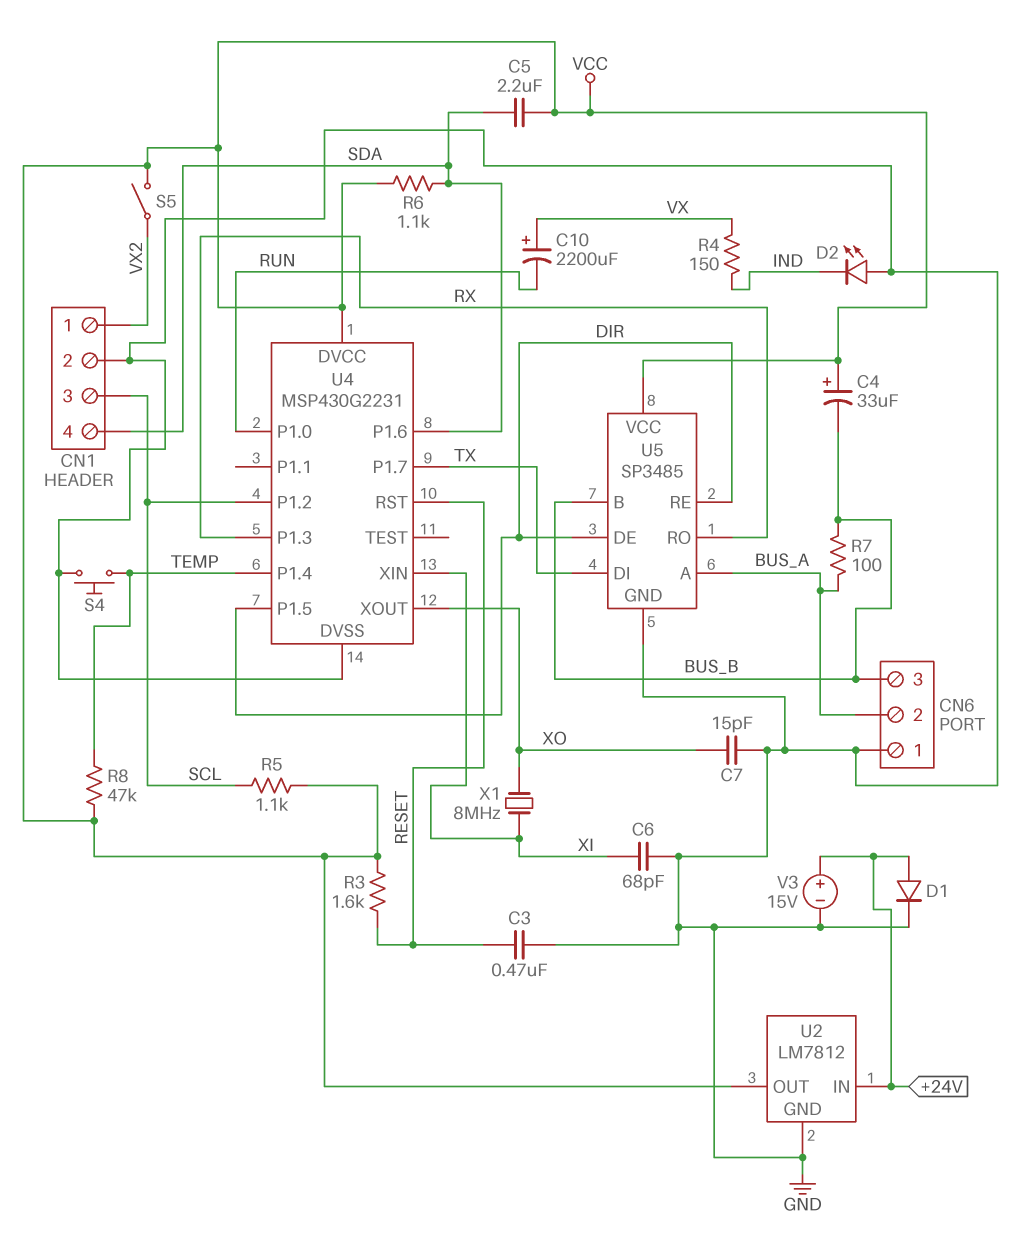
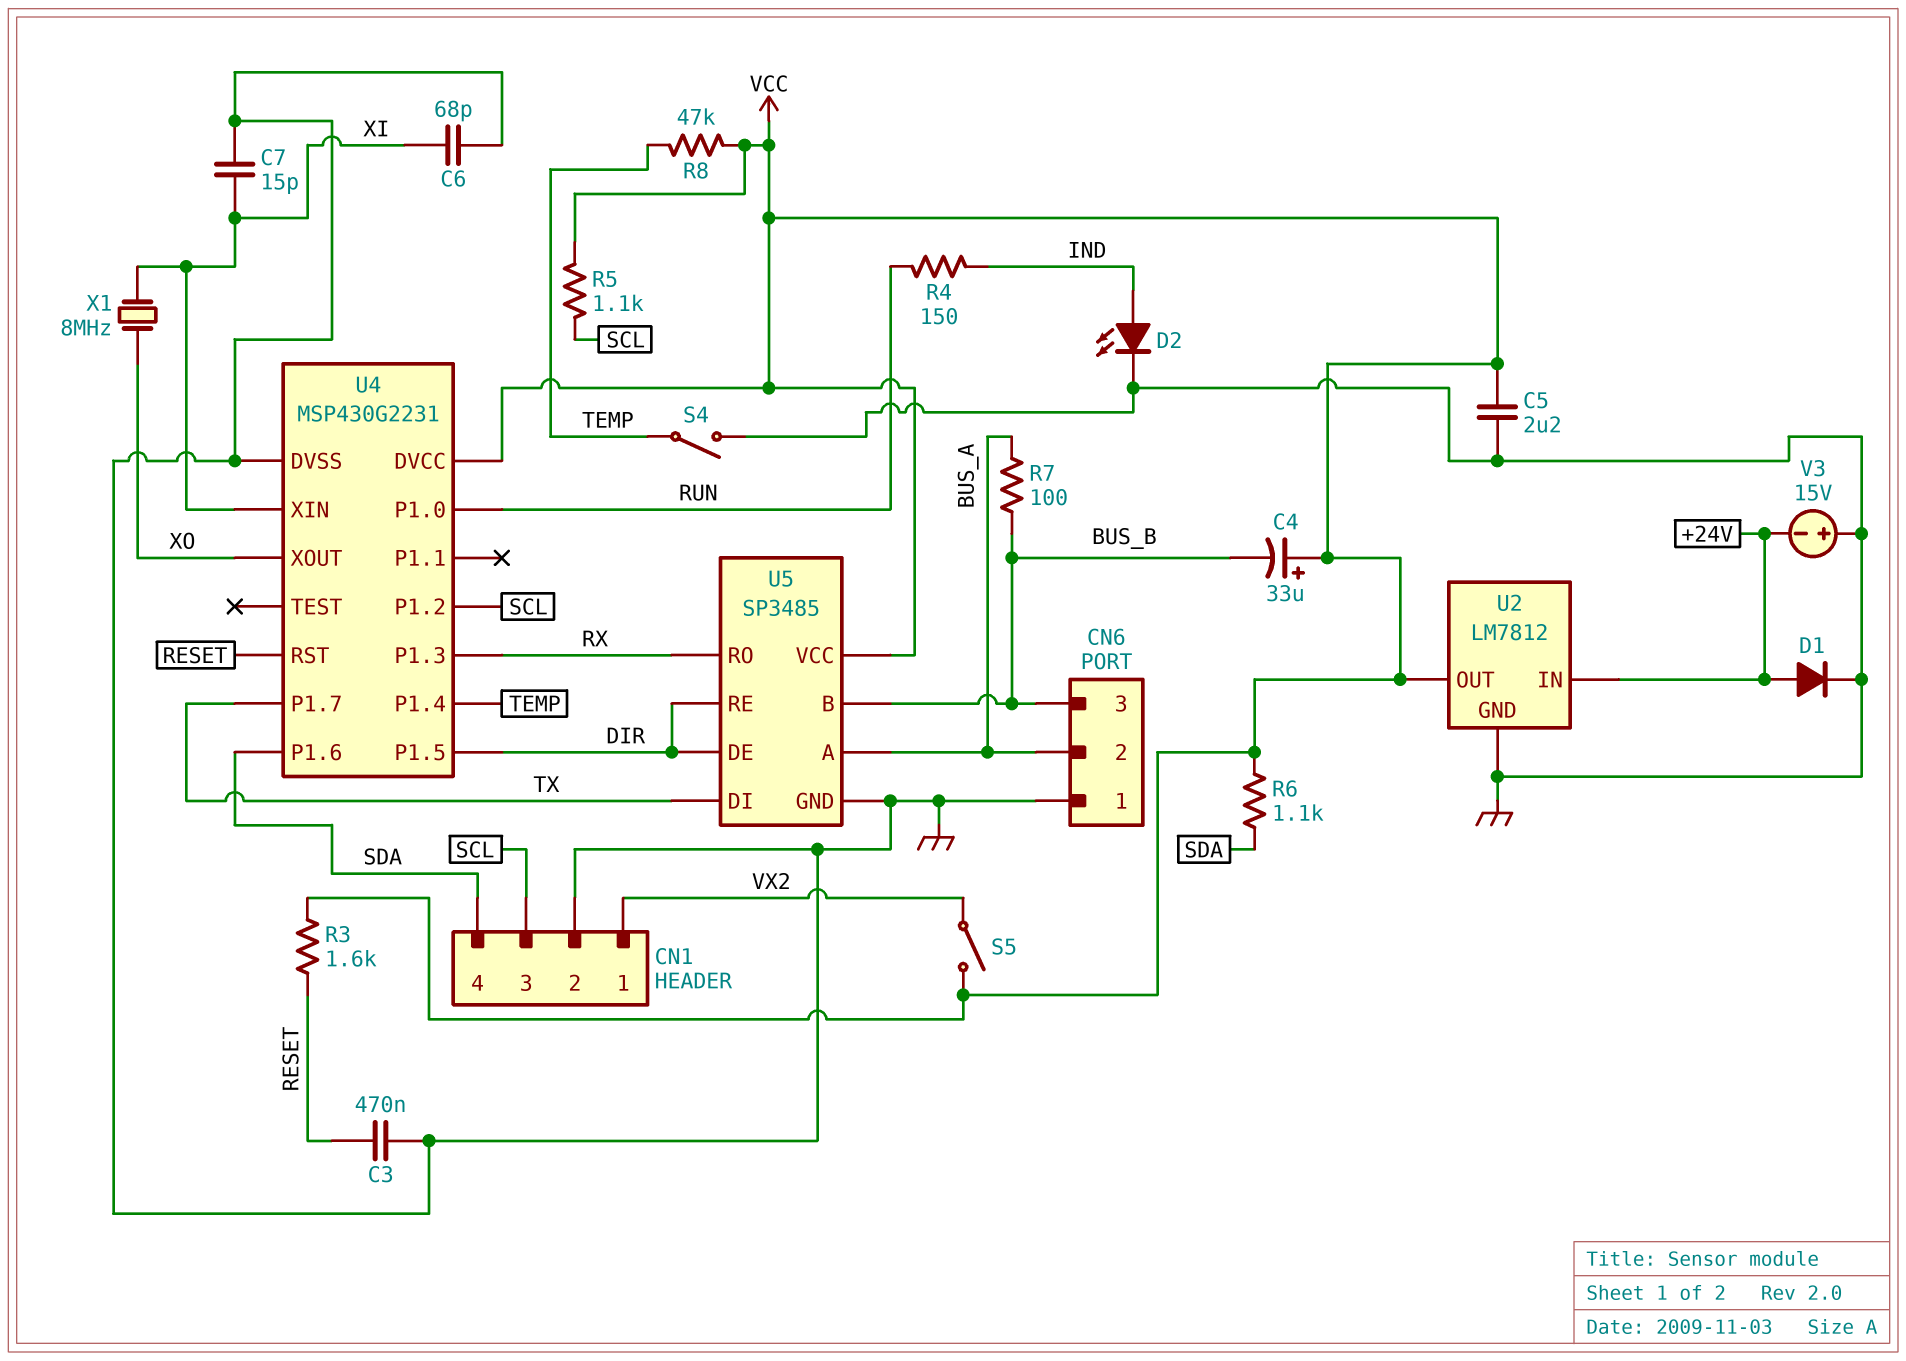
C5: 2.2uF (SDA, VCC) -> 2.2uF (GND, VCC)
C7: 15pF (GND, XO) -> 15pF (GND, XI)
C10: 2200uF (plus VX, minus RUN) -> none
D2: LED (A GND, K IND) -> LED (A IND, K GND)
R4: 150 (IND, VX) -> 150 (IND, RUN)
S4: button (GND, TEMP) -> switch (GND, TEMP)
V3: 15V (plus +24V, minus GND) -> 15V (plus GND, minus +24V)

